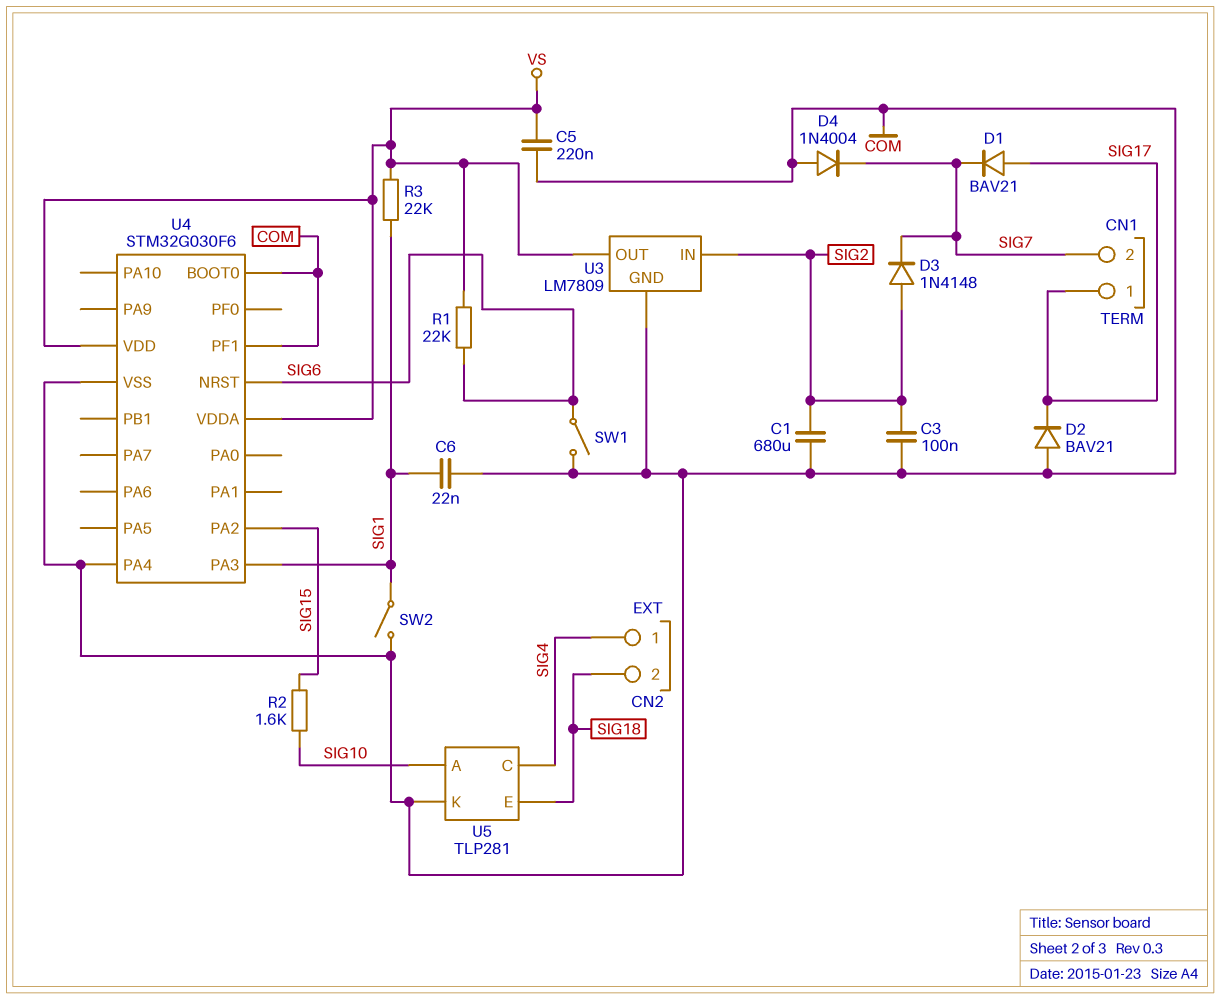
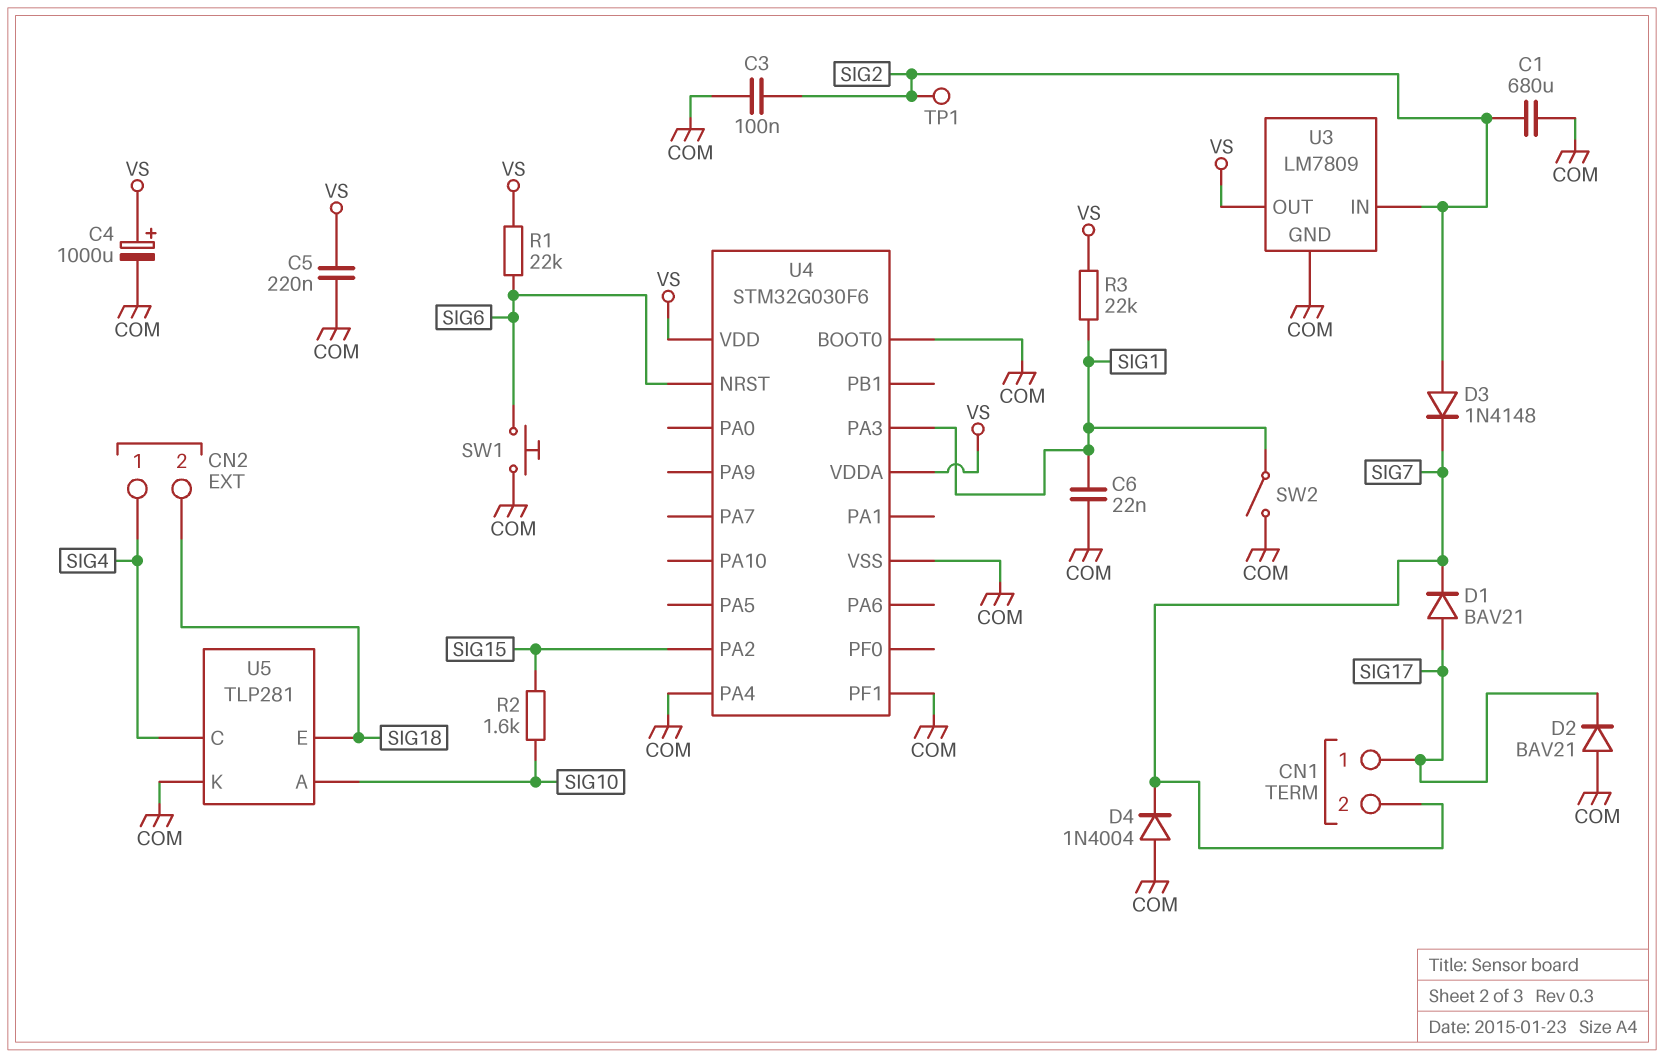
C4: none -> 1000uF (plus VS, minus COM)
SW1: switch (COM, SIG6) -> button (COM, SIG6)
TP1: none -> test point (SIG2)

